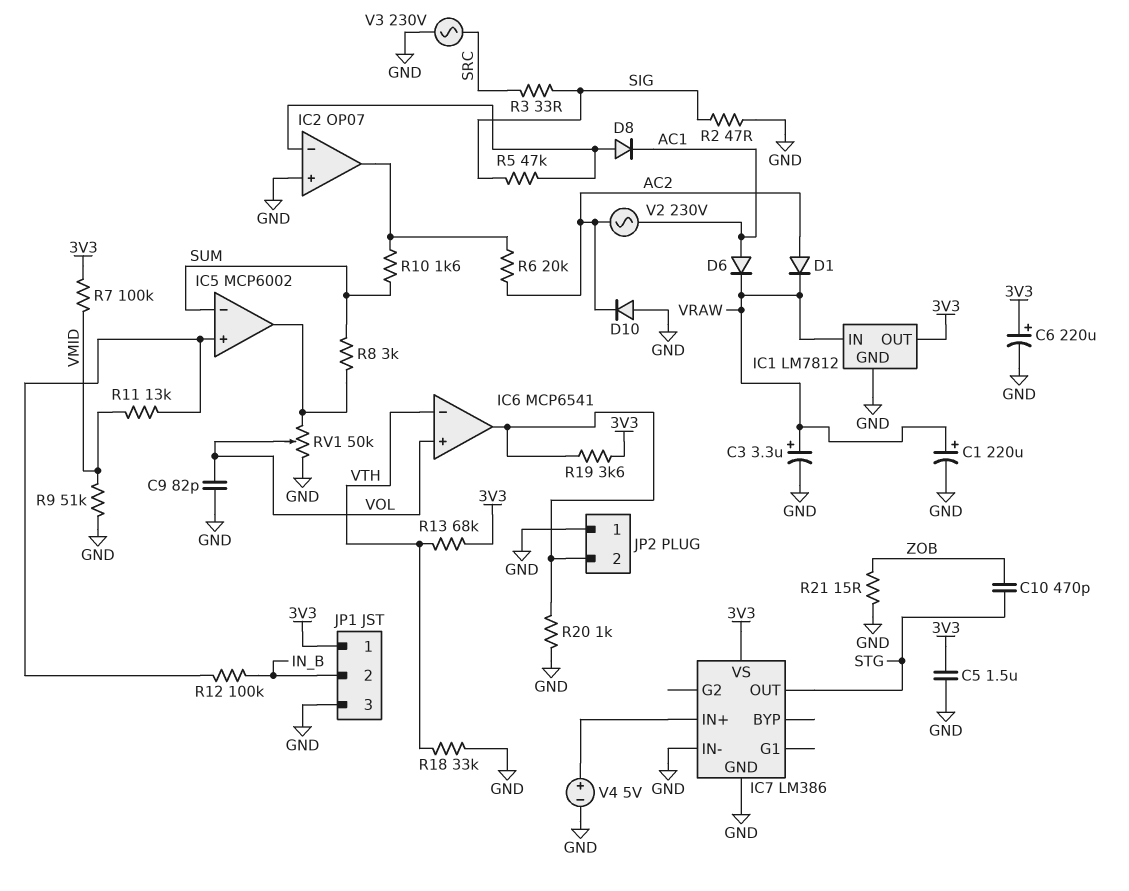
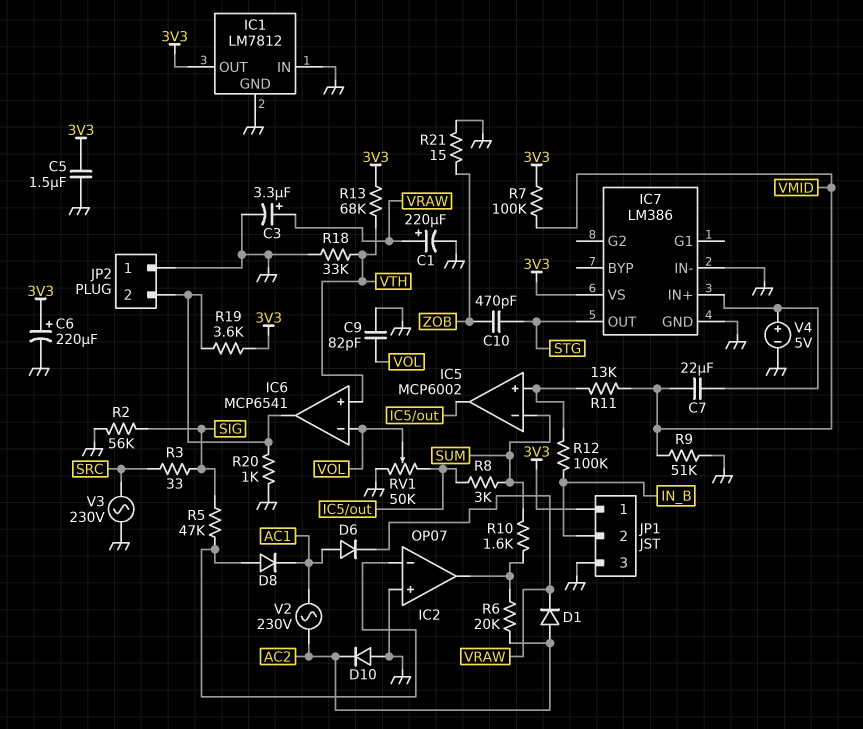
C7: none -> 22uF (IC7/IN+, VMID)
IC1 pin IN: VRAW -> GND
IC6 pin in+: VOL -> VTH
IC6 pin in-: VTH -> VOL
R2: 47 (GND, SIG) -> 56k (GND, SIG)

